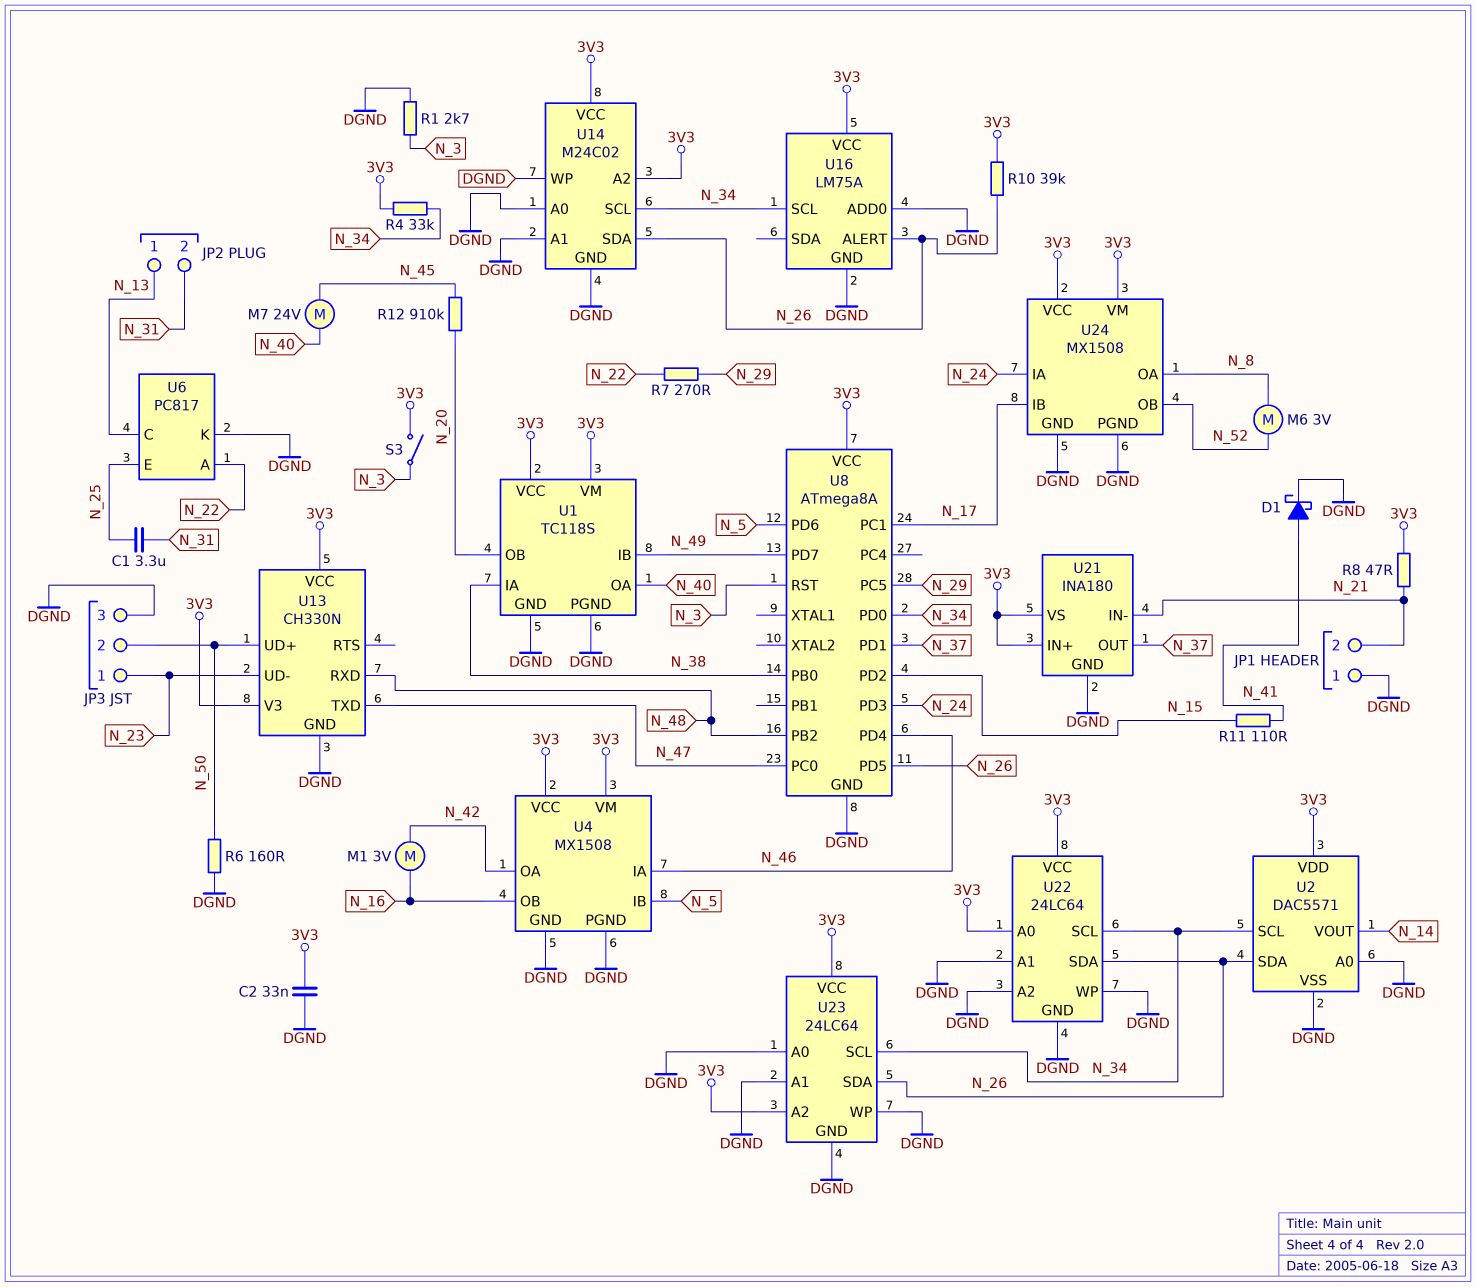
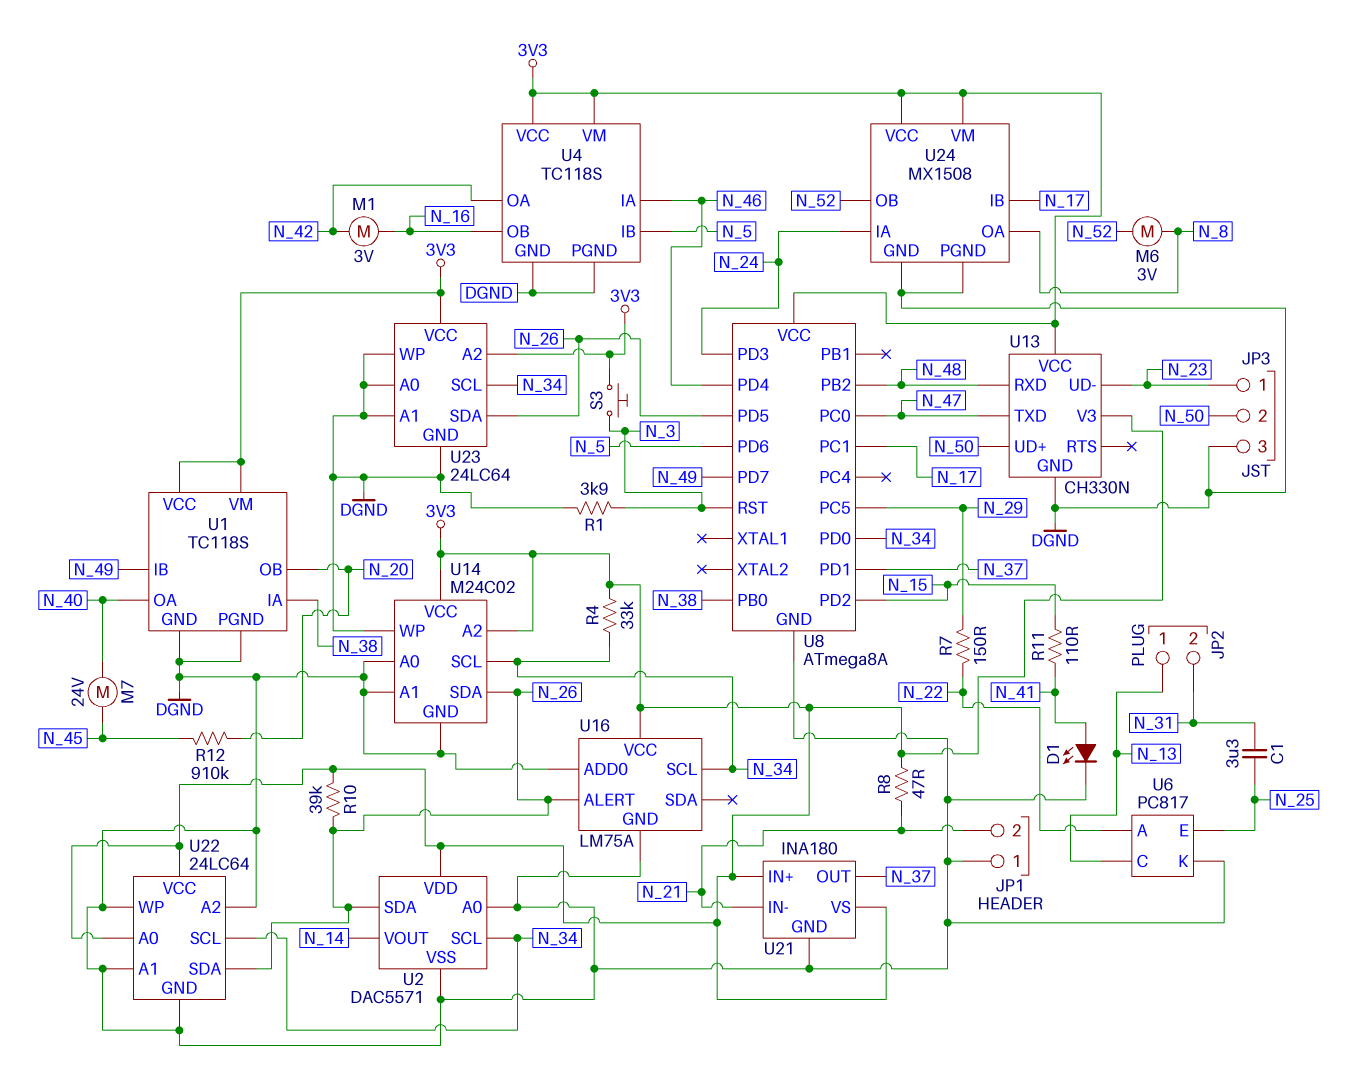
C2: 33nF (3V3, DGND) -> none
D1: schottky (A N_41, K DGND) -> LED (A N_41, K DGND)
R1: 2.7k (DGND, N_3) -> 3.9k (DGND, N_3)
R6: 160 (DGND, N_50) -> none
R7: 270 (N_22, N_29) -> 150 (N_22, N_29)
S3: switch (3V3, N_3) -> button (3V3, N_3)
U4: MX1508 -> TC118S

